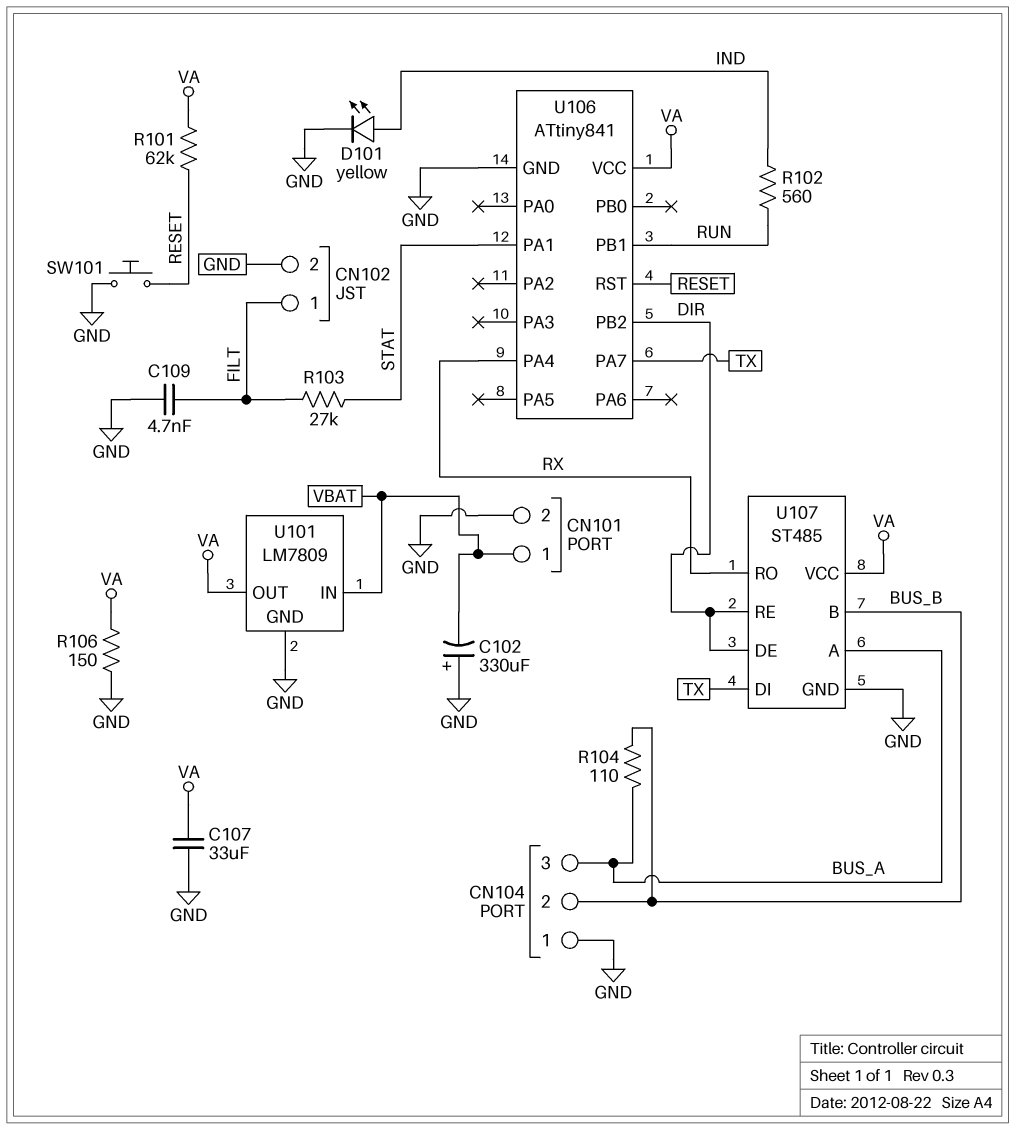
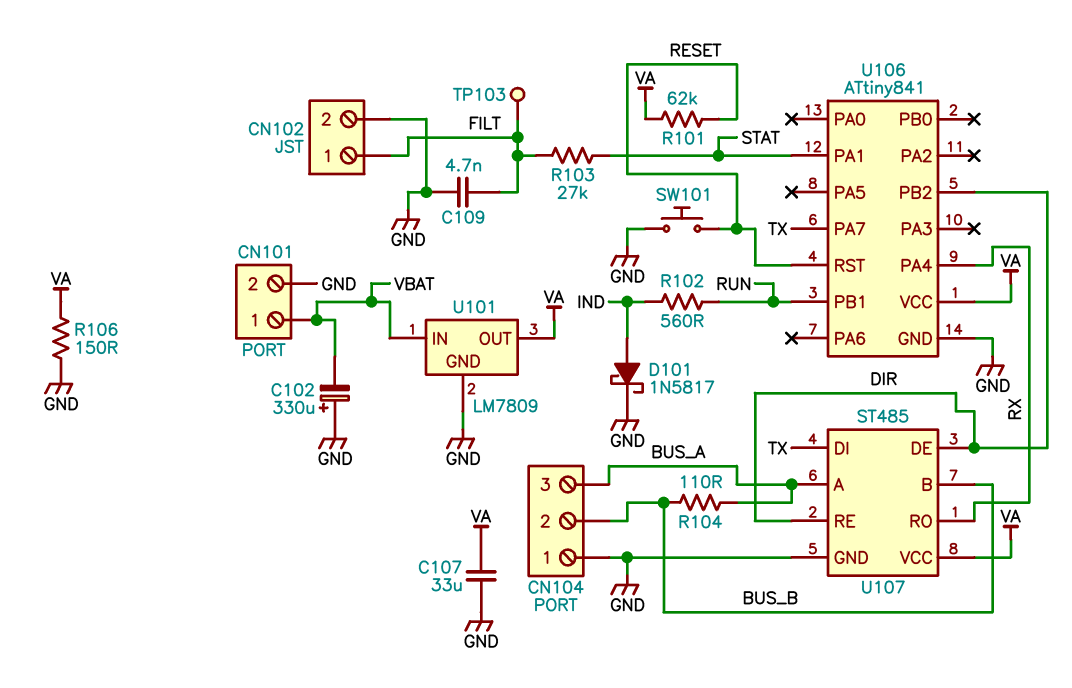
D101: LED yellow (A IND, K GND) -> schottky 1N5817 (A IND, K GND)
TP103: none -> test point (FILT)

